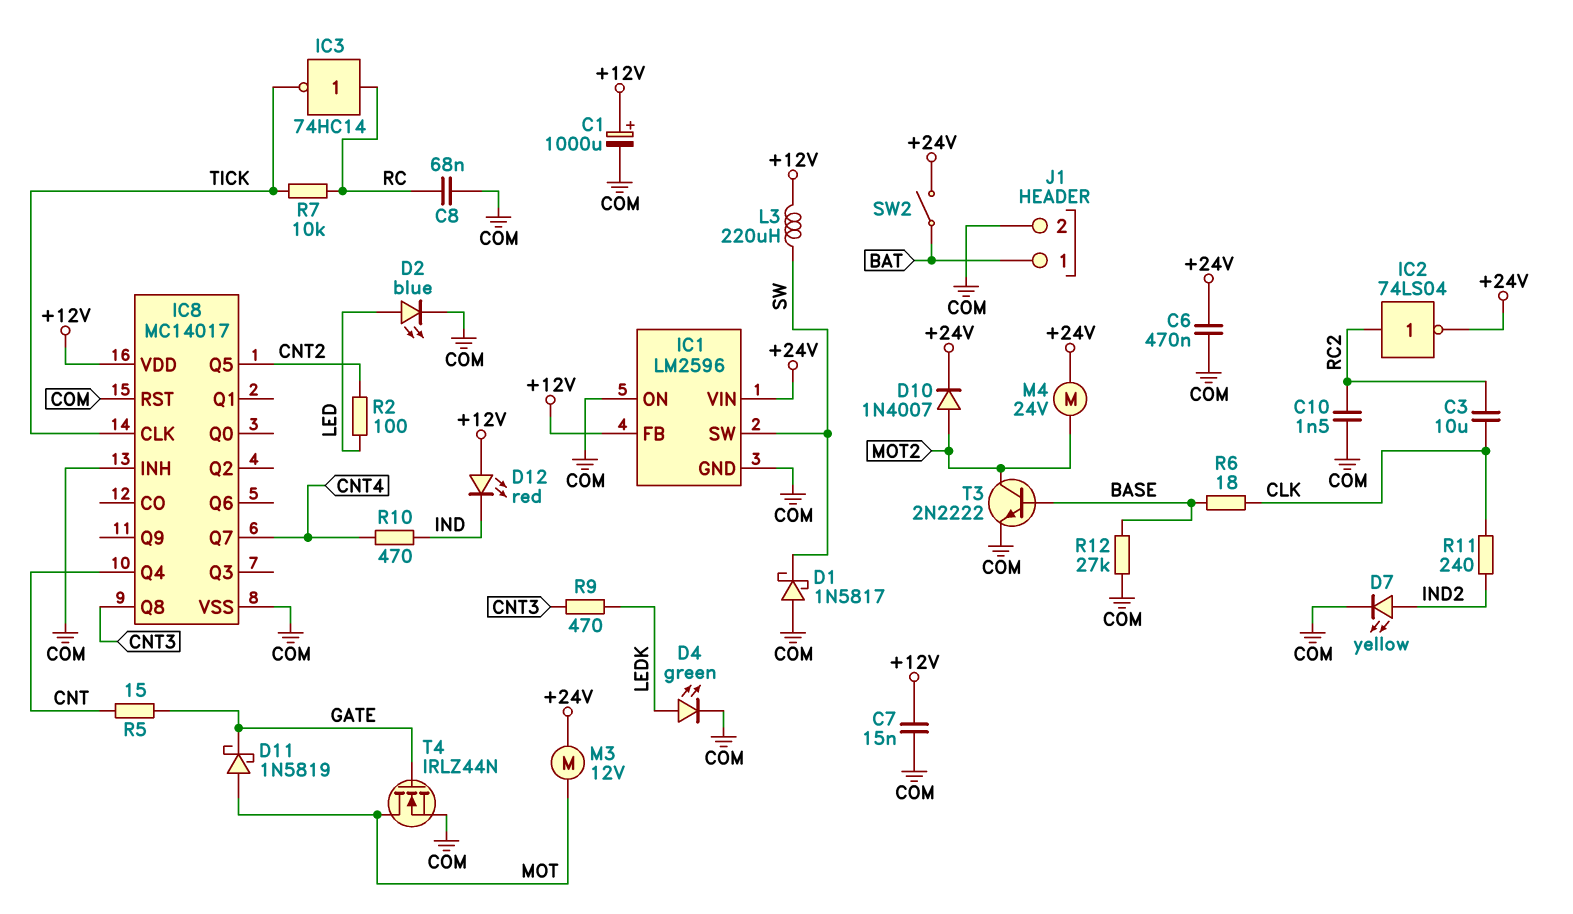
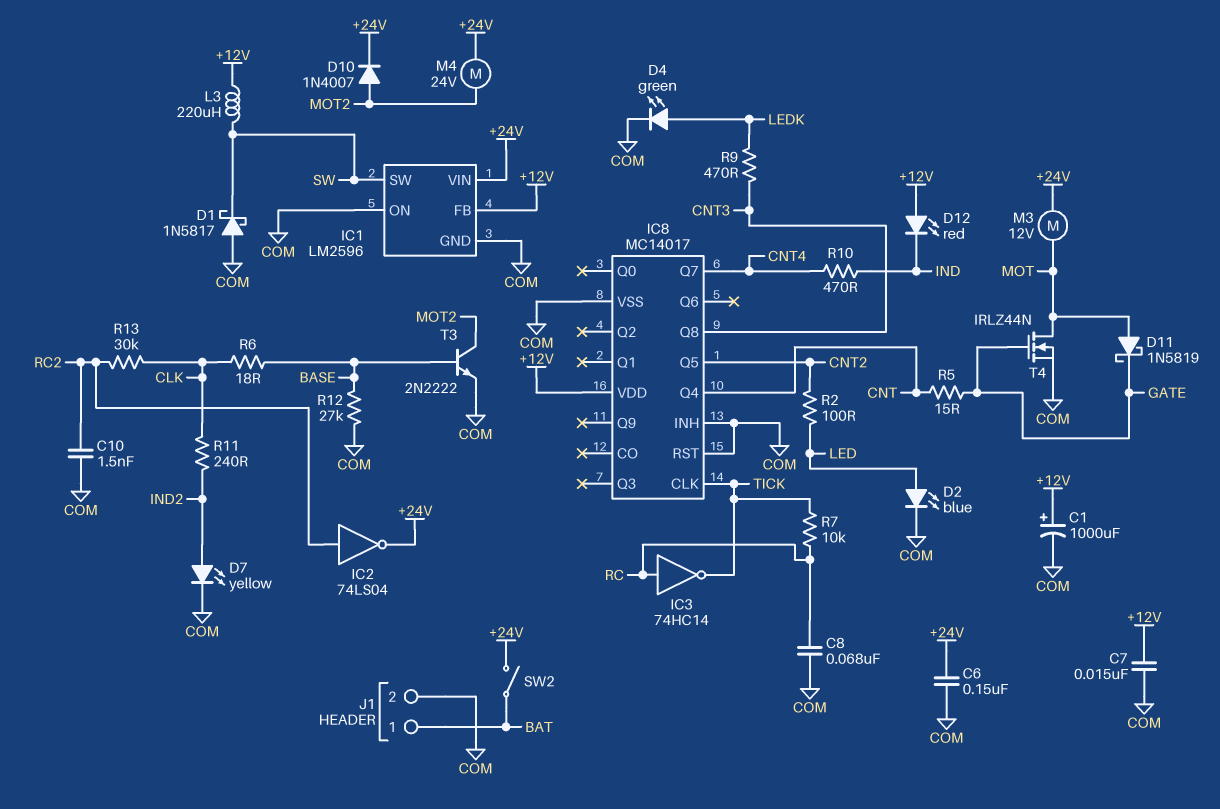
C3: 10uF (CLK, RC2) -> none
C6: 470nF (+24V, COM) -> 150nF (+24V, COM)
R13: none -> 30k (CLK, RC2)

